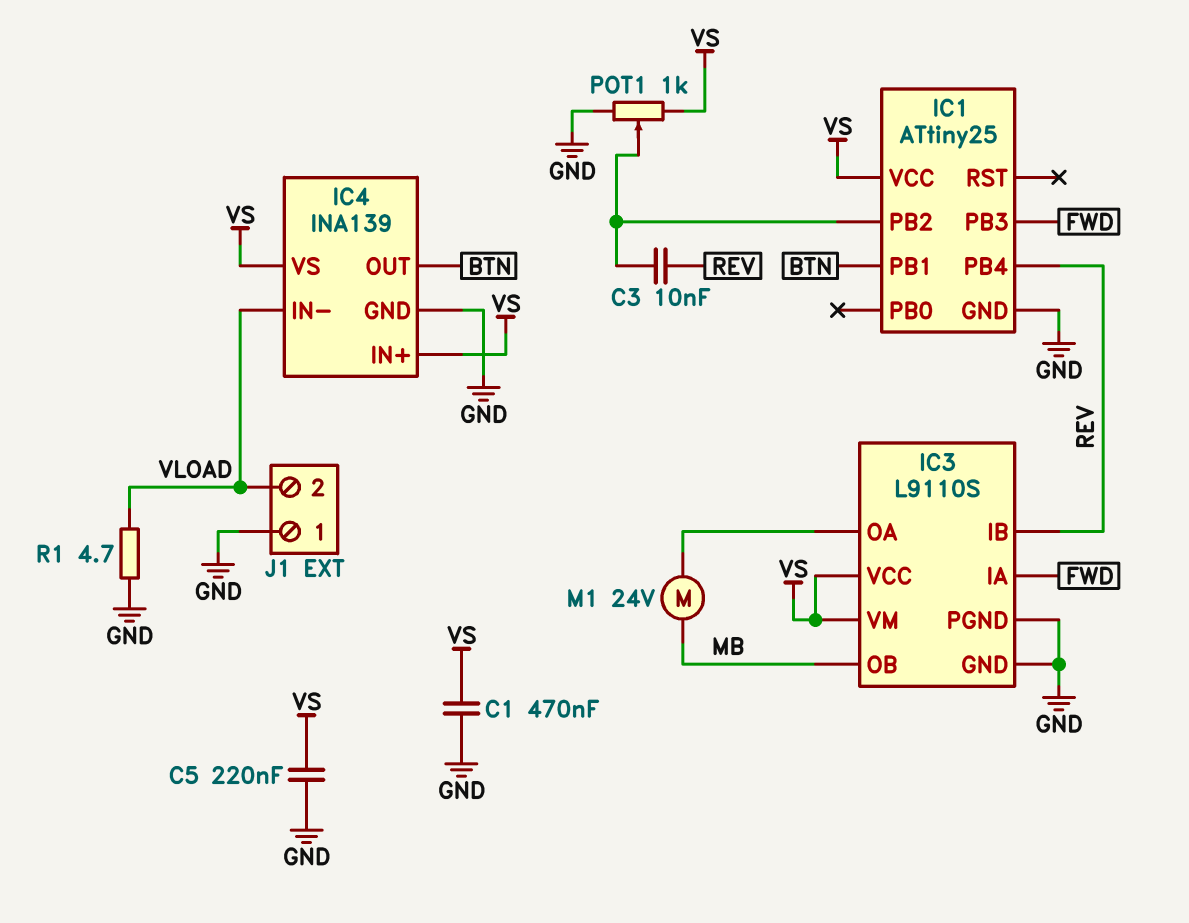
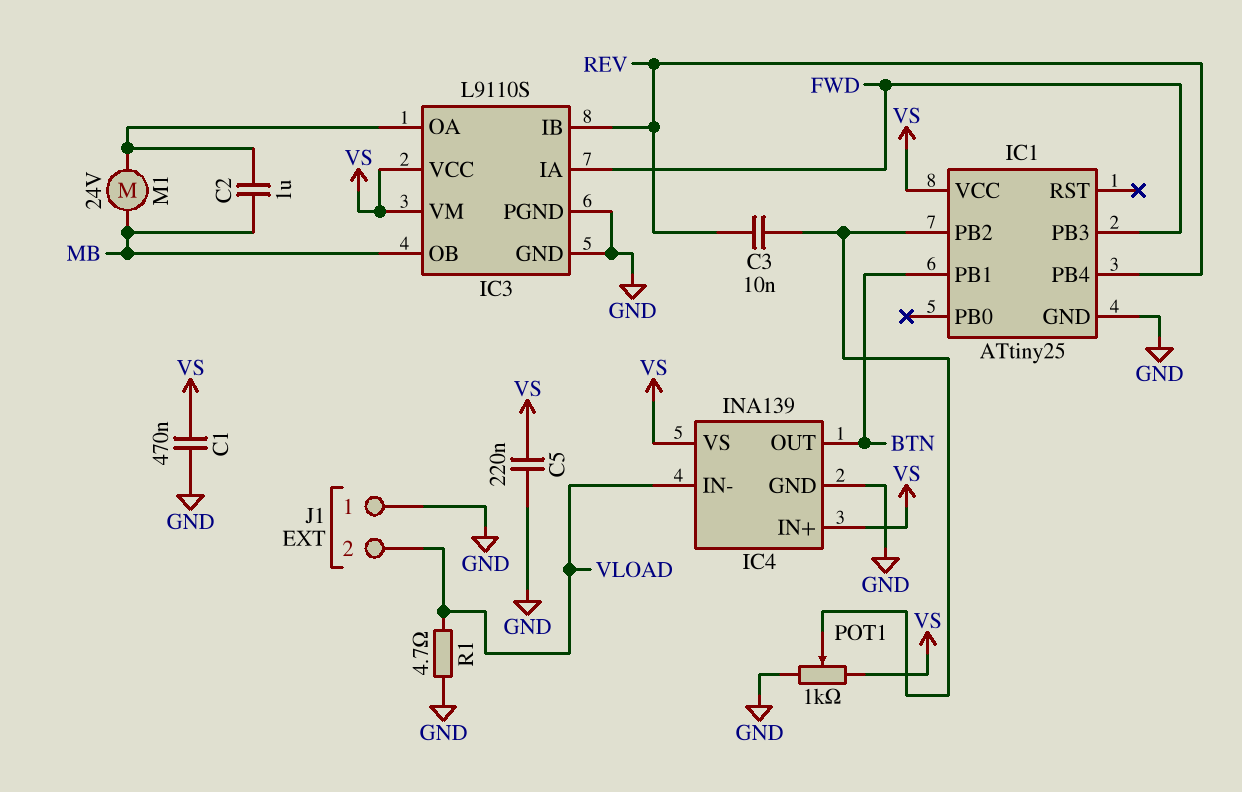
C2: none -> 1uF (IC3/OA, MB)

